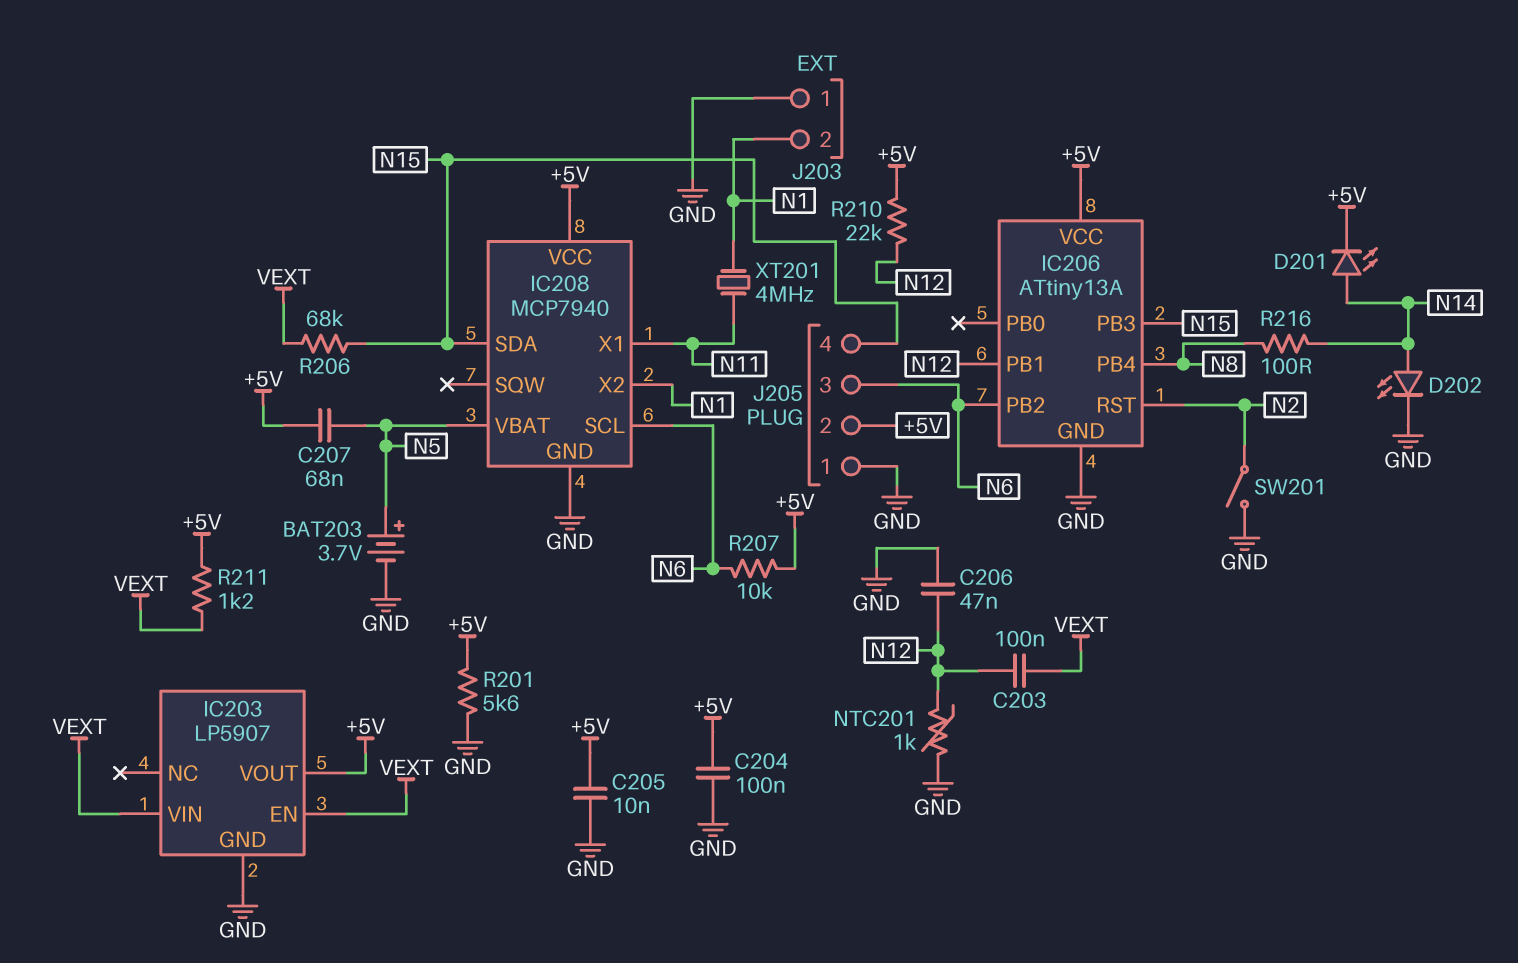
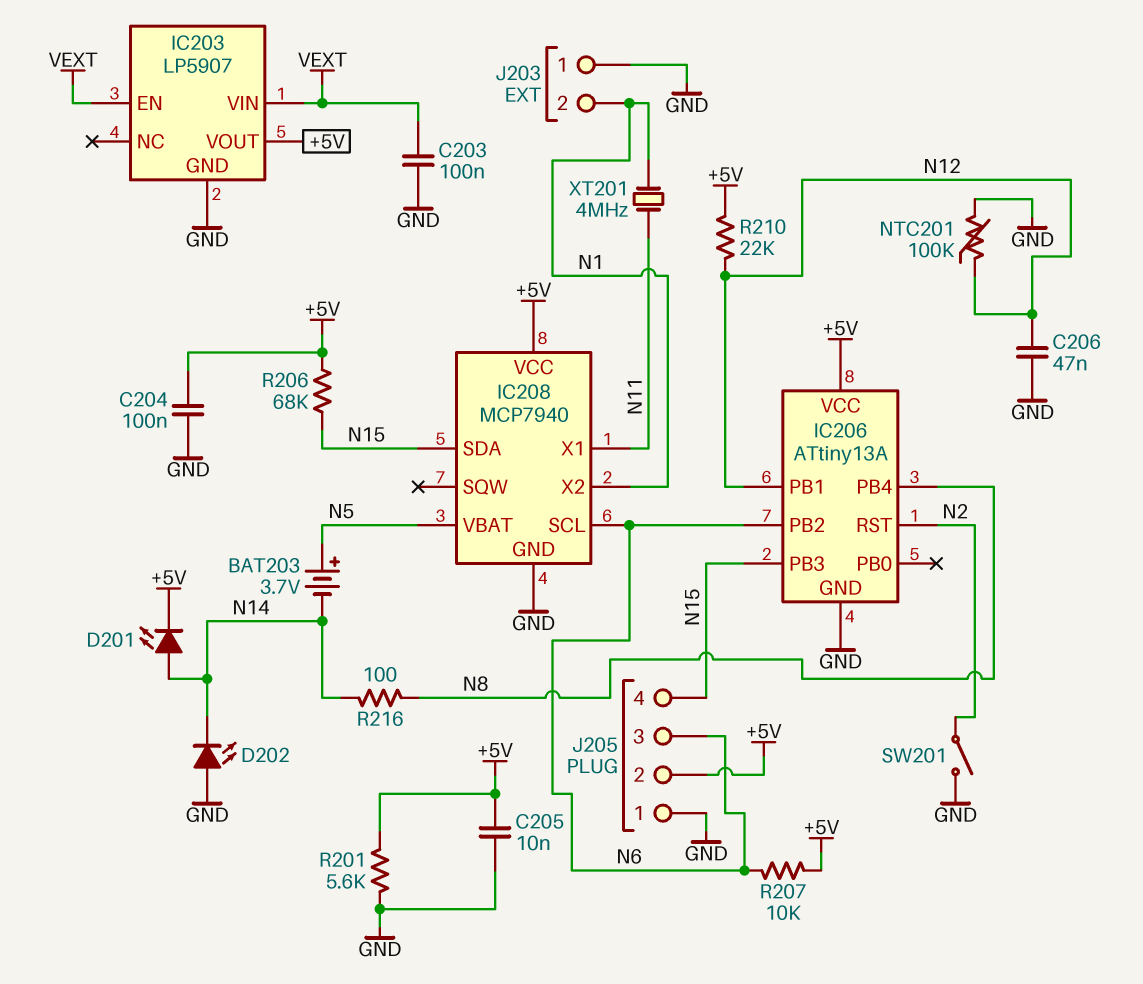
BAT203: 3.7V (plus N5, minus GND) -> 3.7V (plus N5, minus N14)
C203: 100nF (N12, VEXT) -> 100nF (GND, VEXT)
C207: 68nF (+5V, N5) -> none
D202: LED (A N14, K GND) -> LED (A GND, K N14)
NTC201: 1k (GND, N12) -> 100k (GND, N12)
R206: 68k (N15, VEXT) -> 68k (+5V, N15)
R211: 1.2k (+5V, VEXT) -> none

